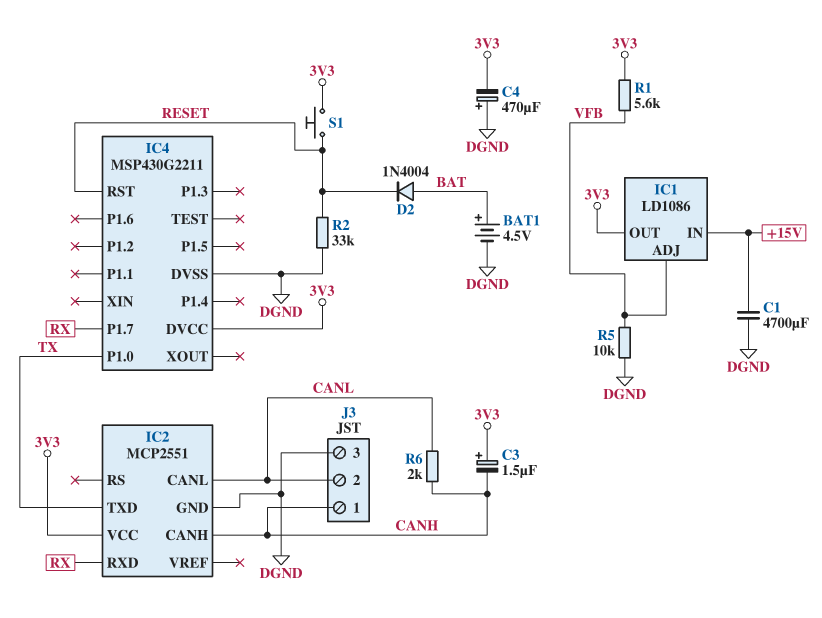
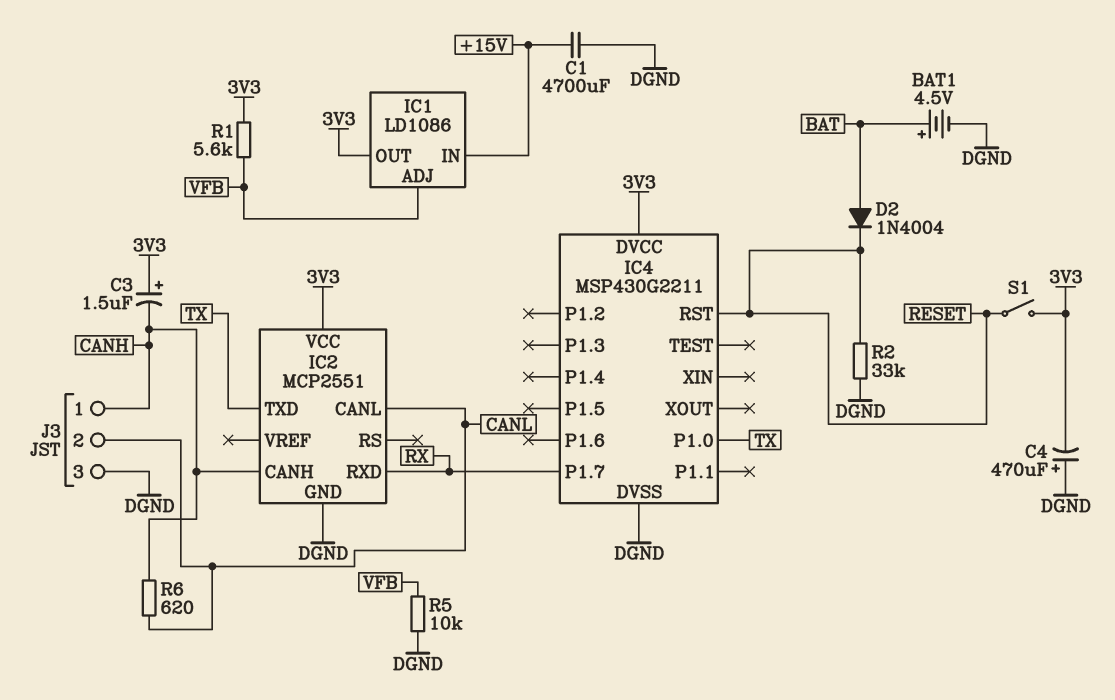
R6: 2k (CANH, CANL) -> 620 (CANH, CANL)
S1: button (3V3, RESET) -> switch (3V3, RESET)

